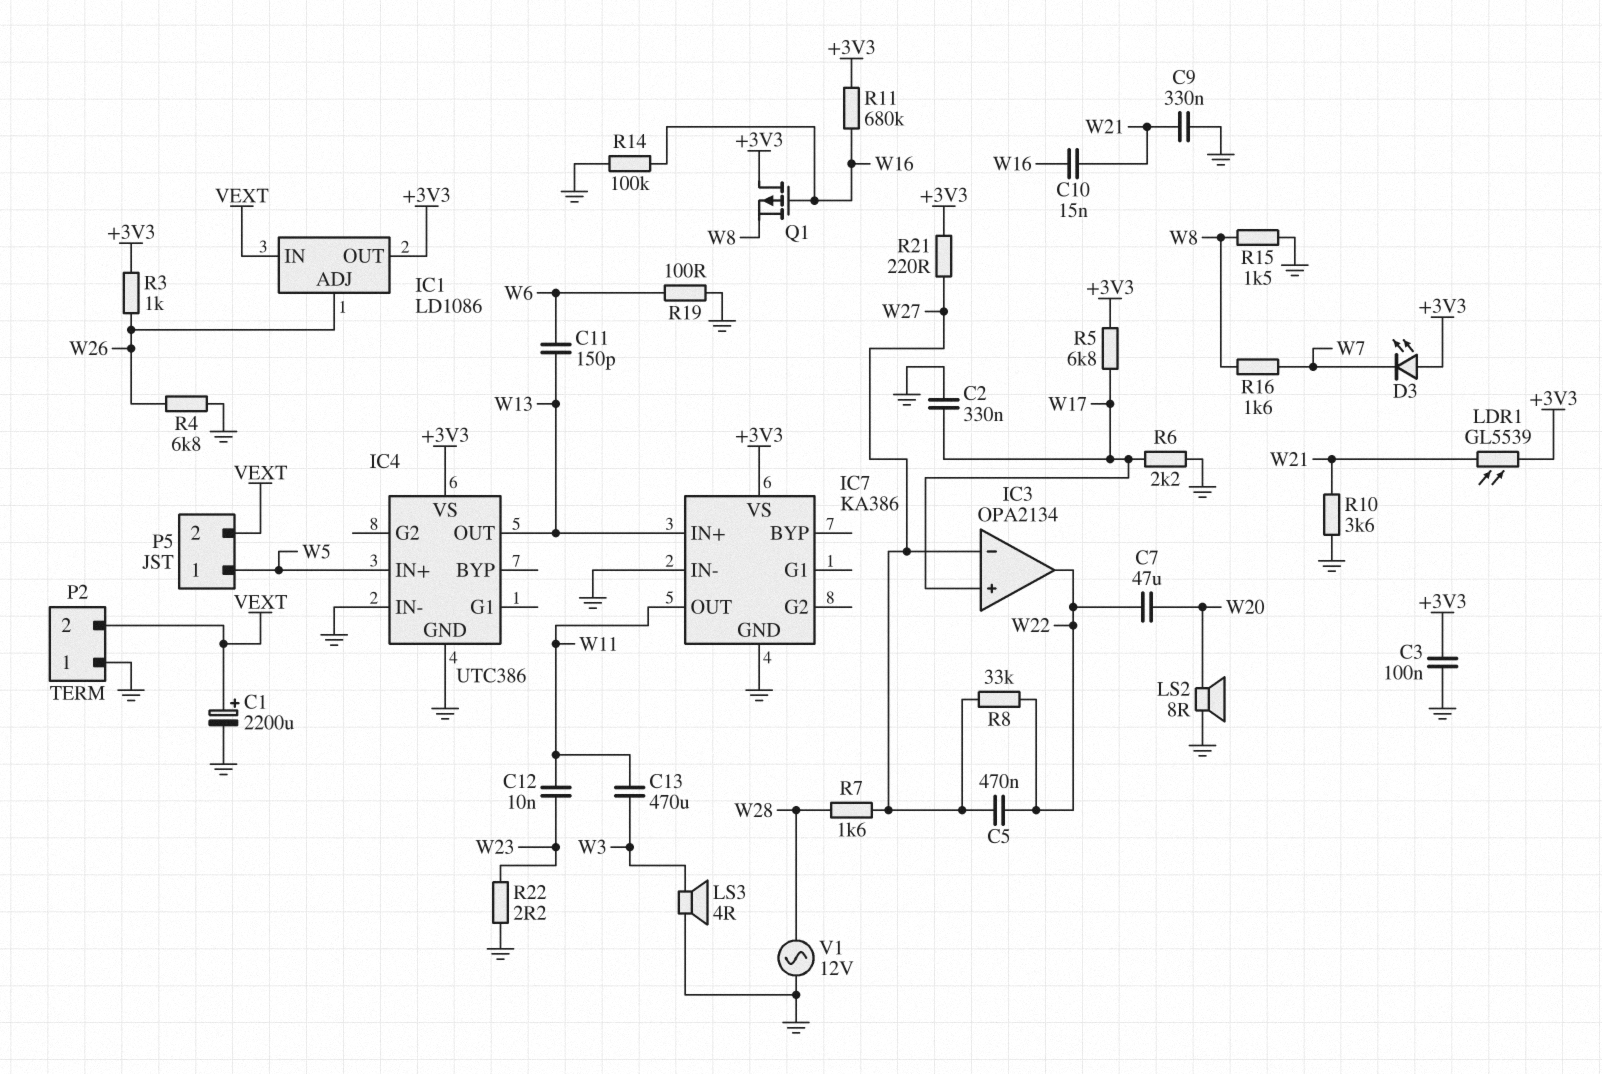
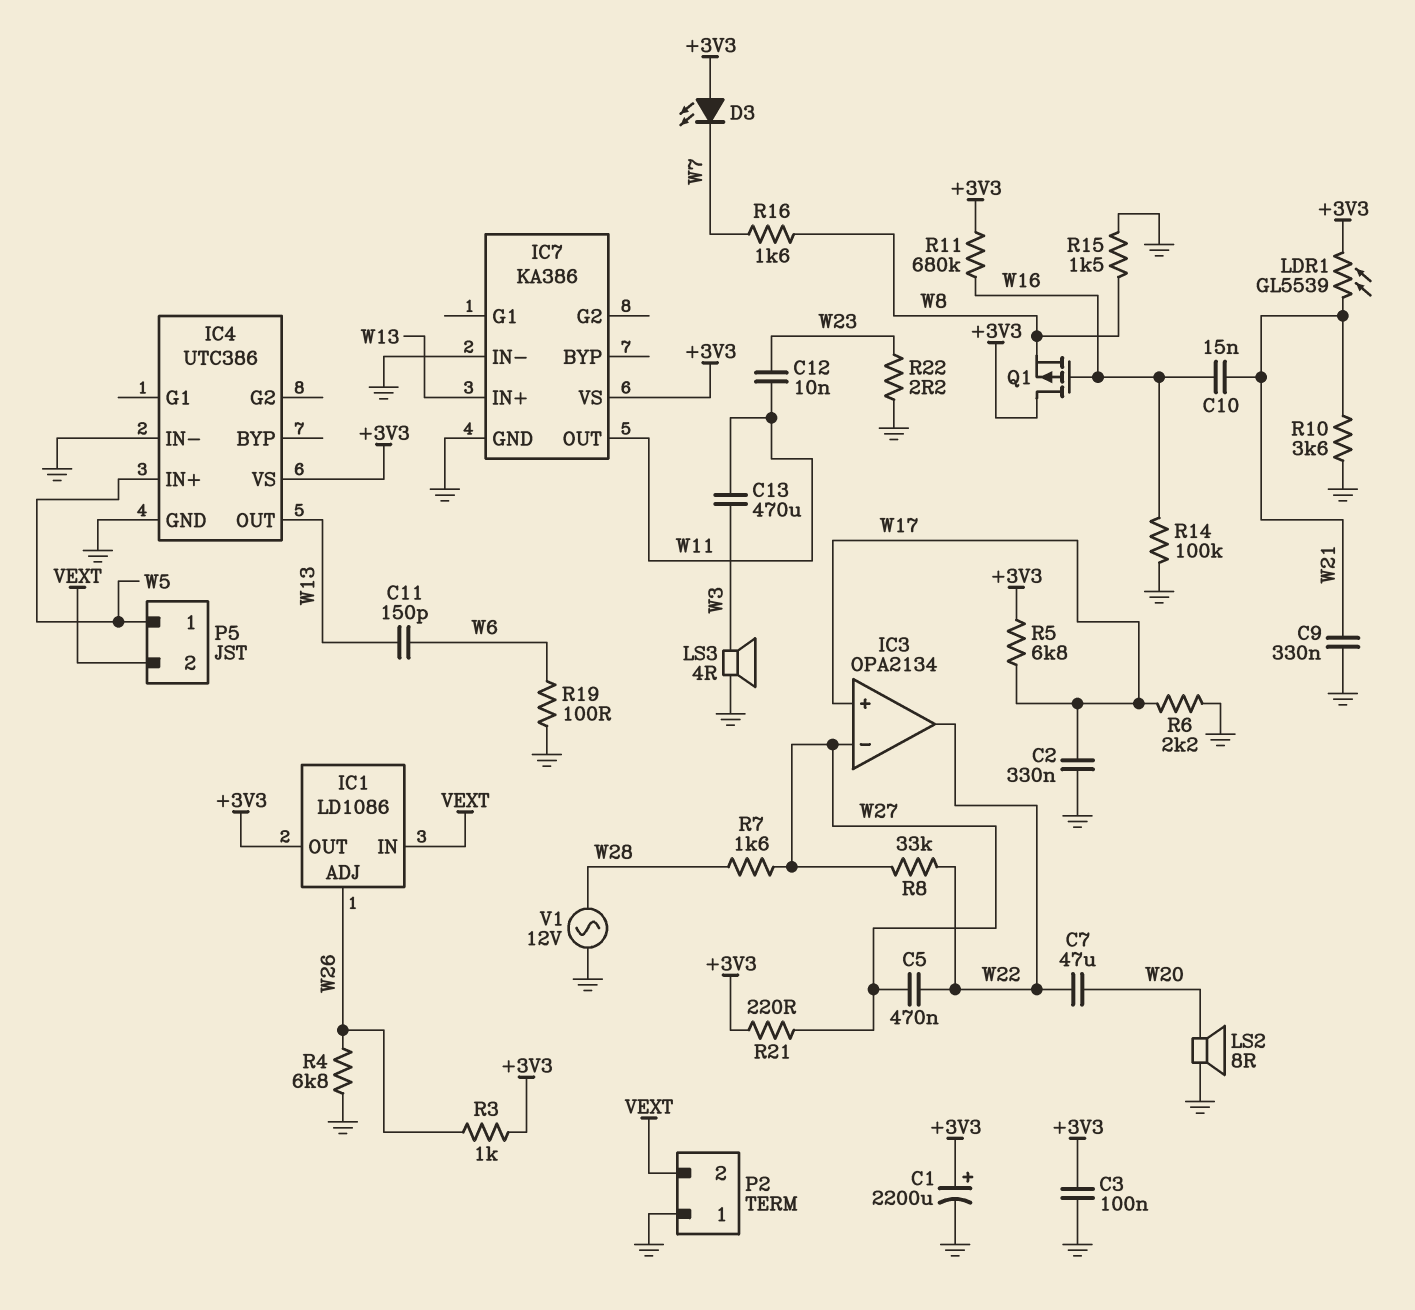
C1: 2200uF (plus VEXT, minus GND) -> 2200uF (plus +3V3, minus GND)

